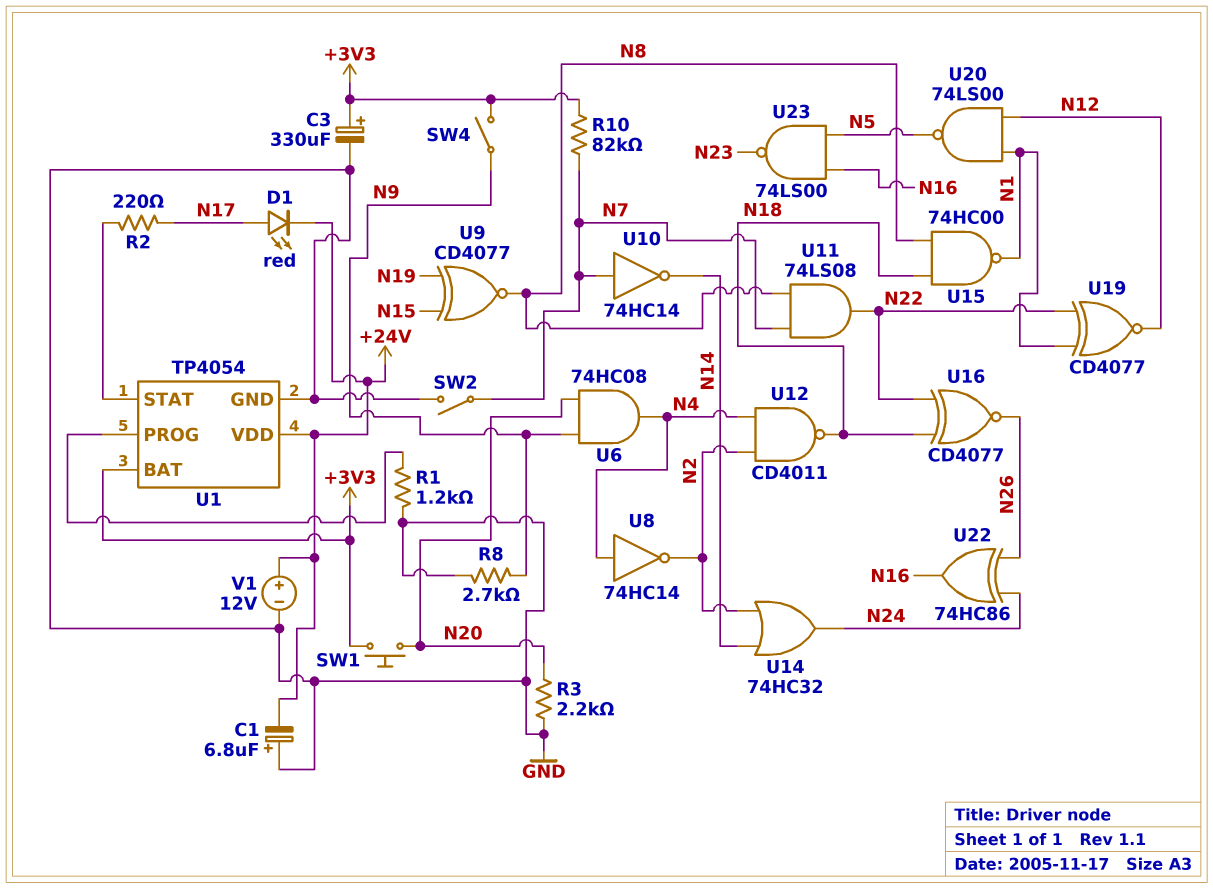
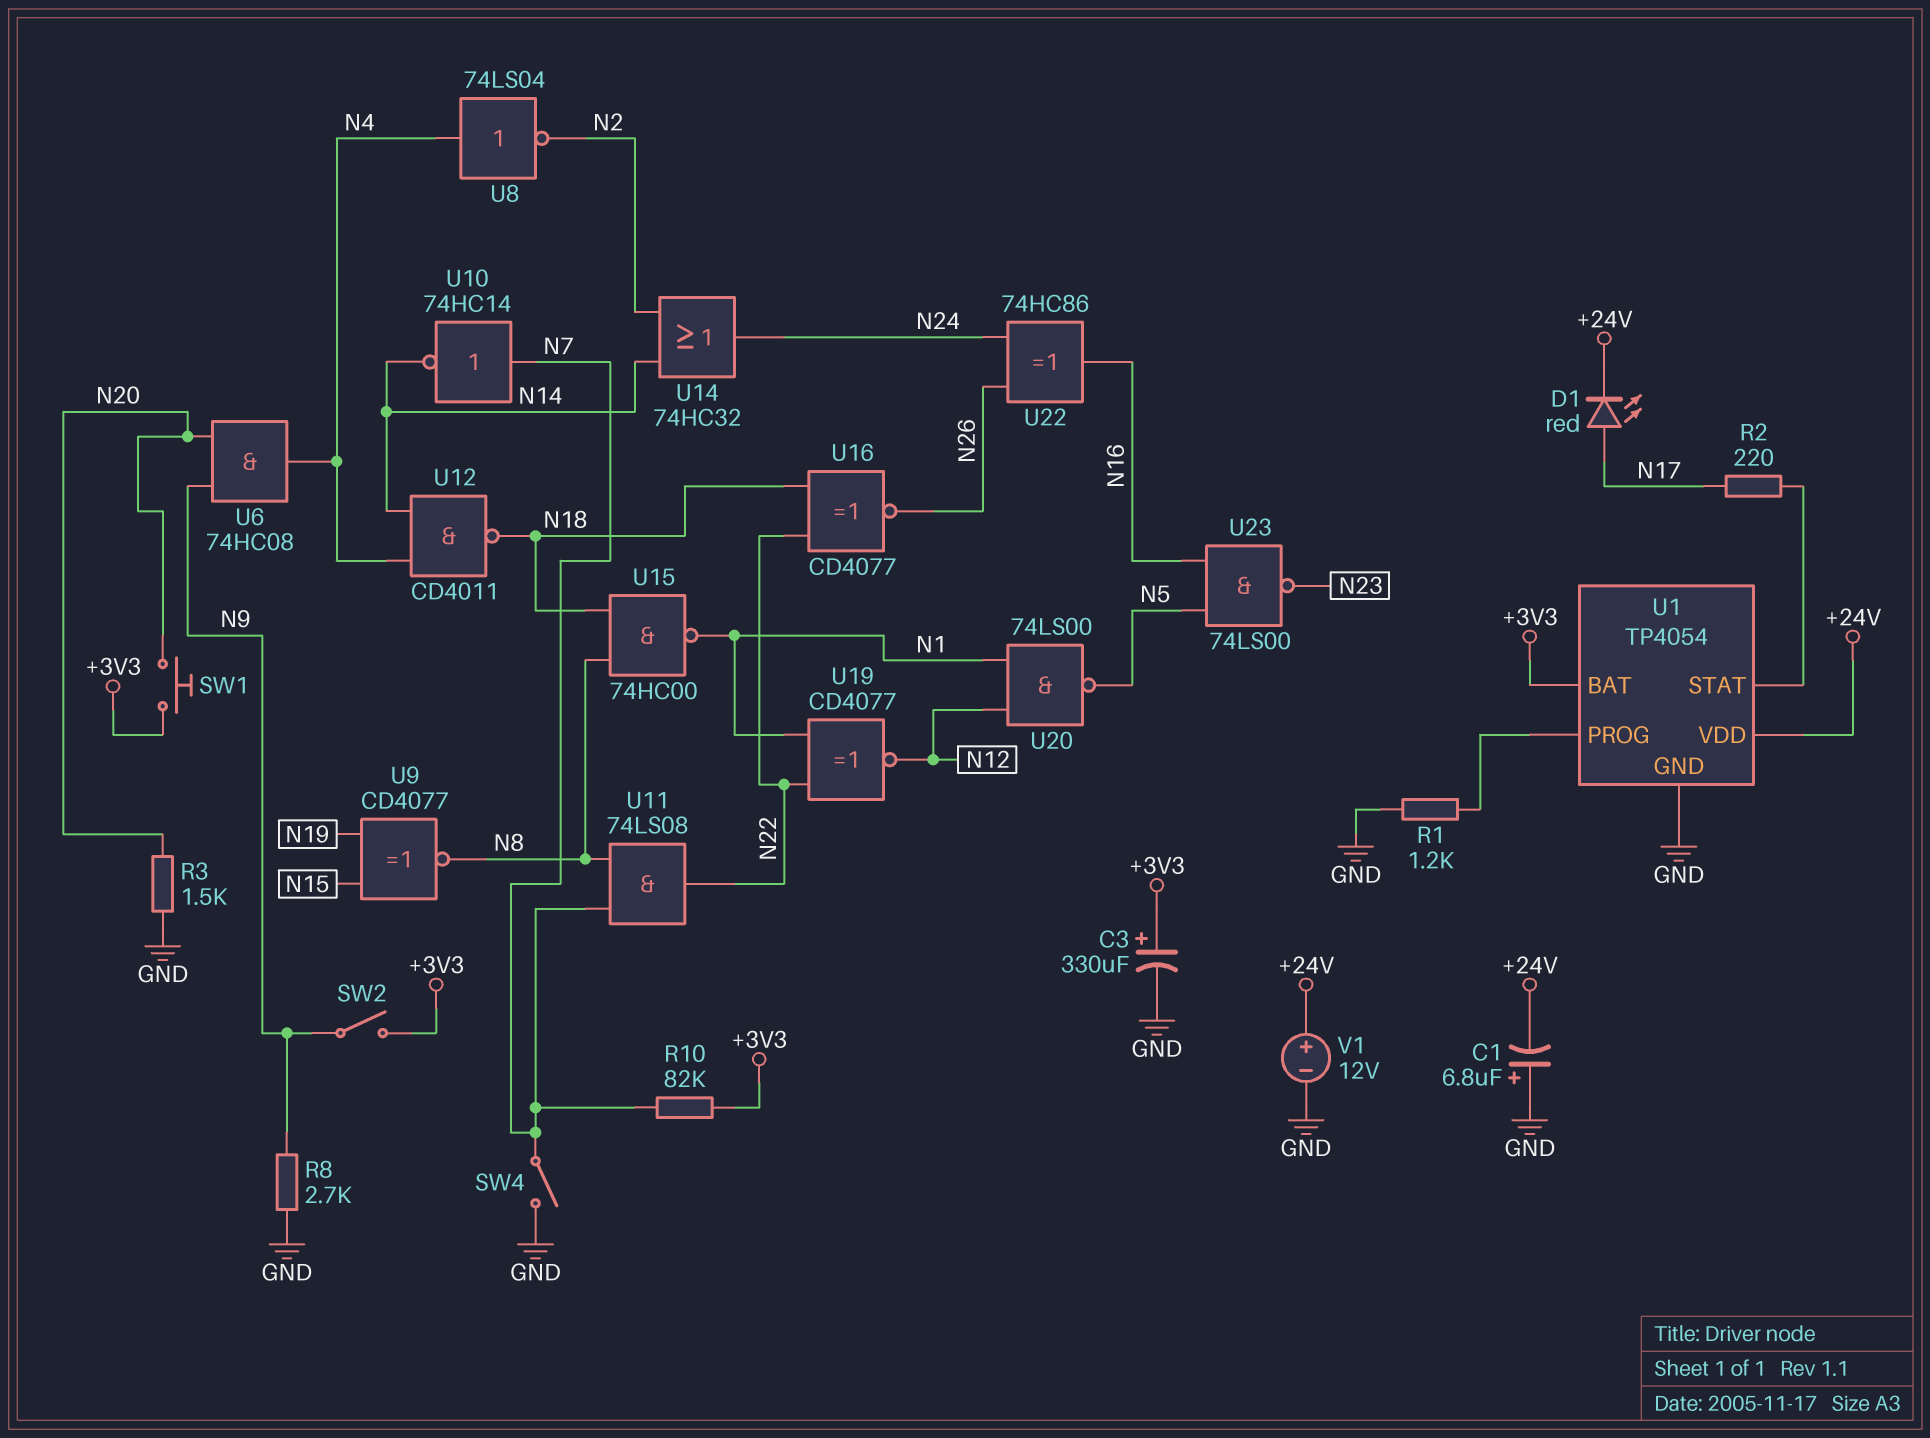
R3: 2.2k (GND, N20) -> 1.5k (GND, N20)
SW2: switch (GND, N7) -> switch (+3V3, N9)
SW4: switch (+3V3, N9) -> switch (GND, N7)
U8: NOT 74HC14 (in N4, out N2) -> NOT 74LS04 (in N4, out N2)
U12: NAND CD4011 (in N2, in N4, out N18) -> NAND CD4011 (in N4, in N14, out N18)

